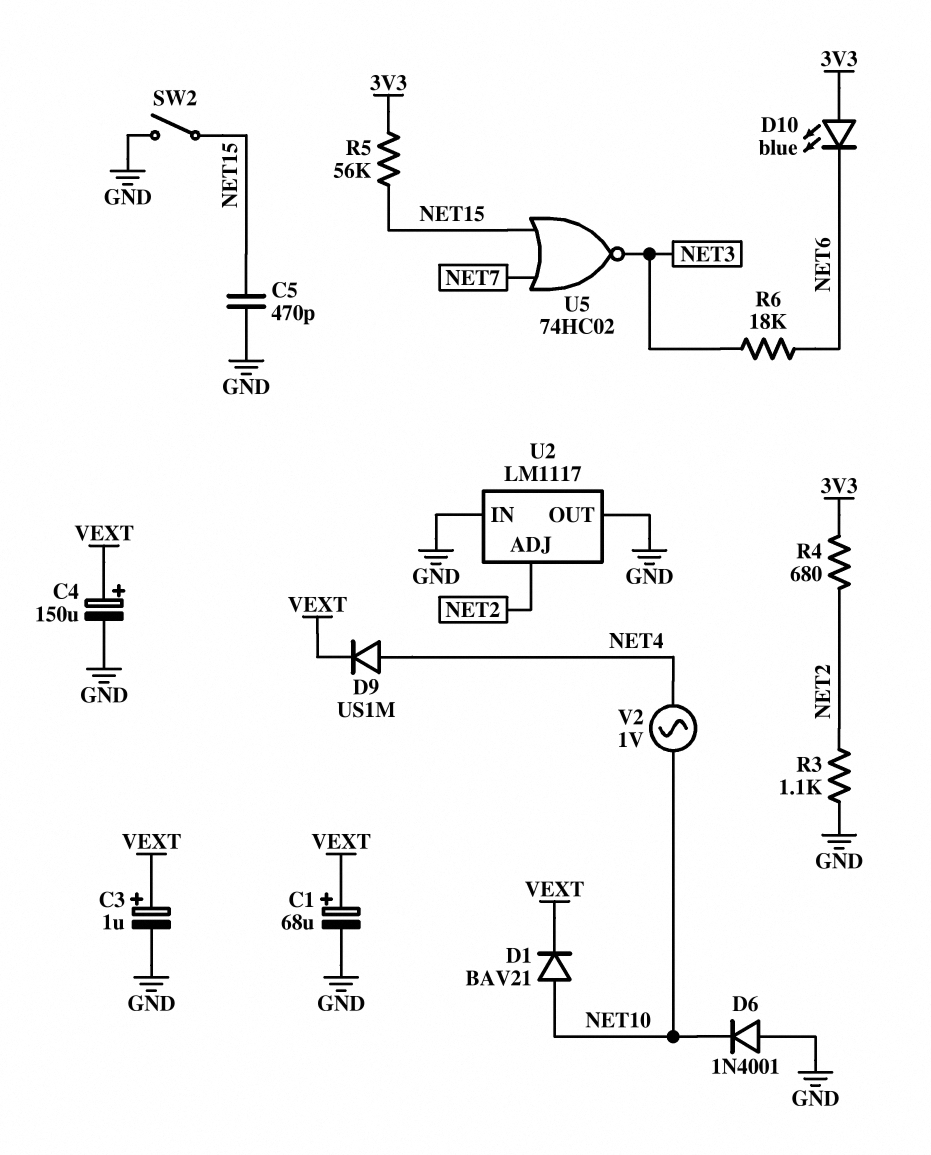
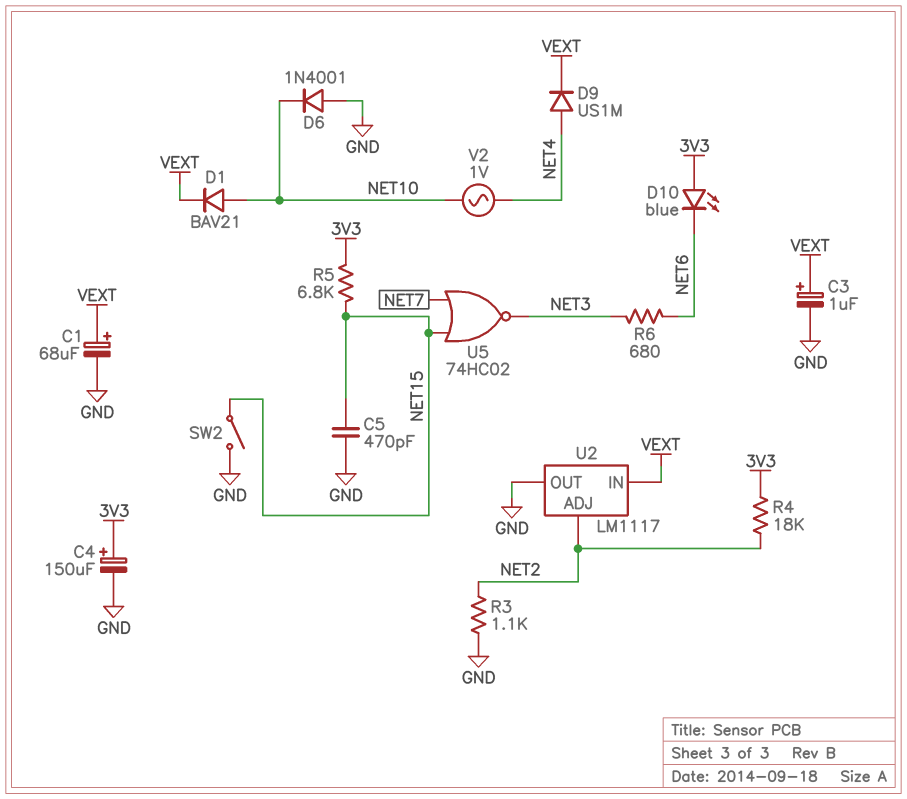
C4: 150uF (plus VEXT, minus GND) -> 150uF (plus 3V3, minus GND)
R4: 680 (3V3, NET2) -> 18k (3V3, NET2)
R5: 56k (3V3, NET15) -> 6.8k (3V3, NET15)
R6: 18k (NET3, NET6) -> 680 (NET3, NET6)
U2 pin IN: GND -> VEXT

